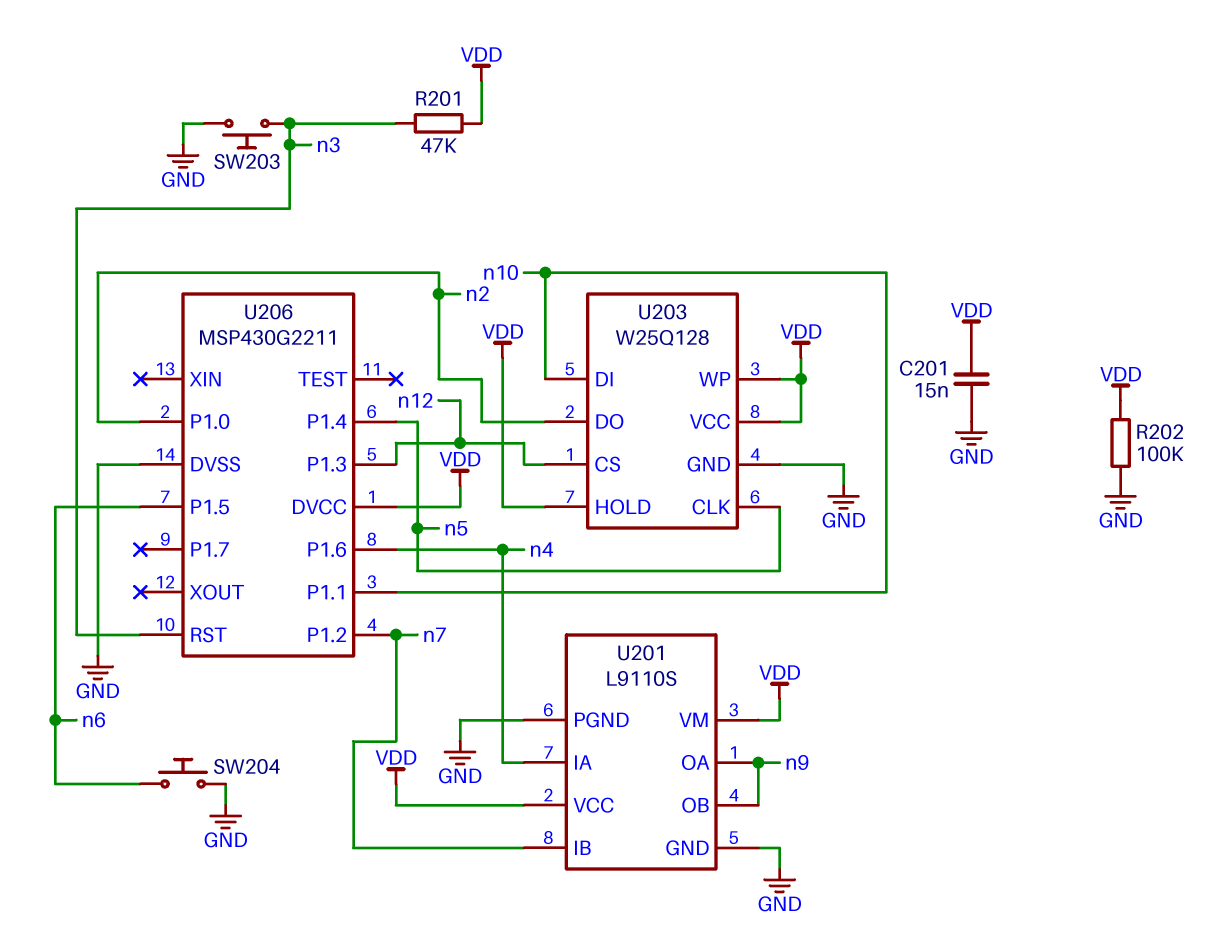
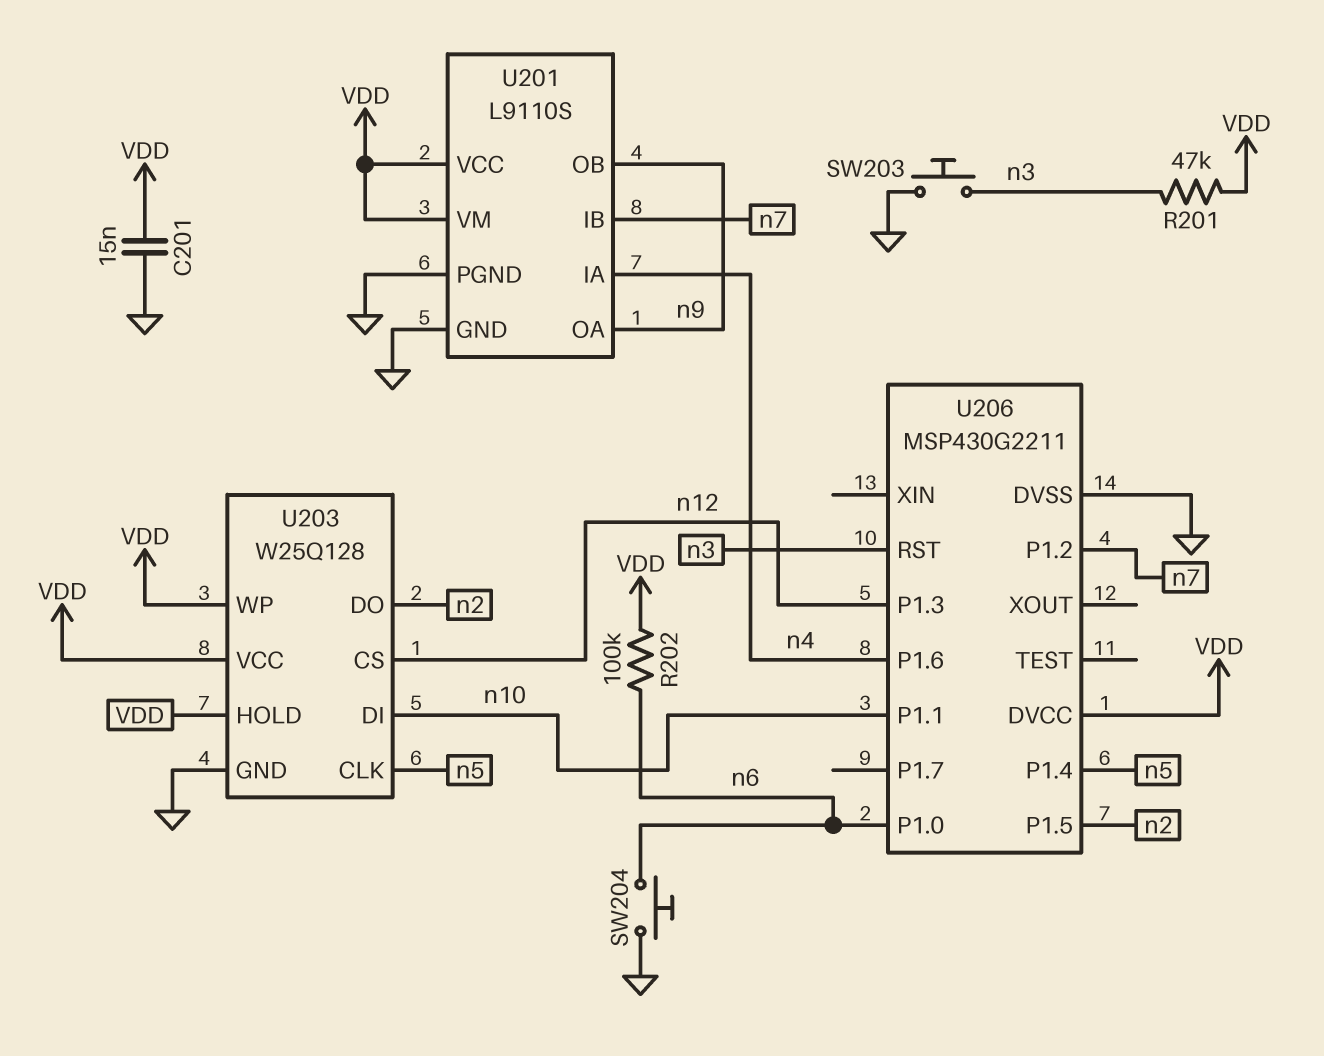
R202: 100k (GND, VDD) -> 100k (VDD, n6)
U206 pin P1.0: n2 -> n6
U206 pin P1.5: n6 -> n2

